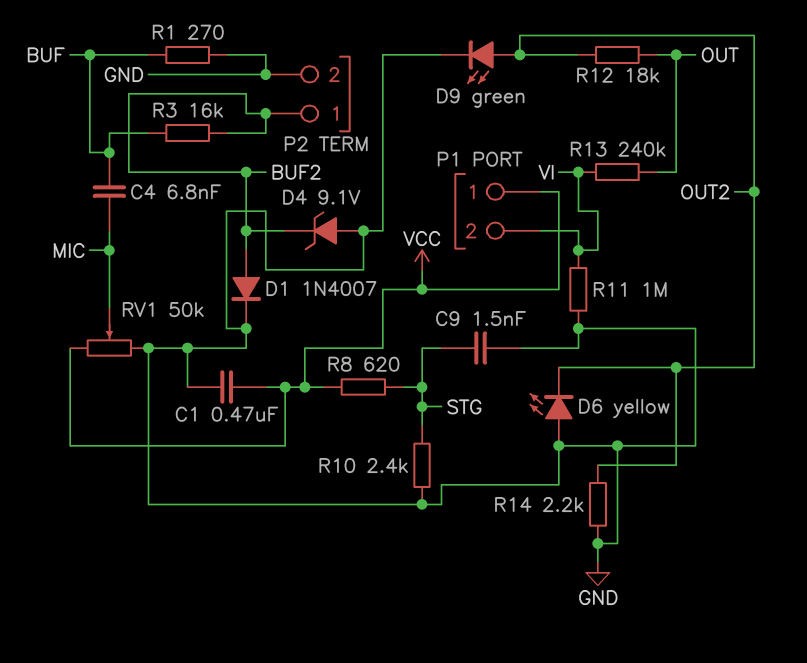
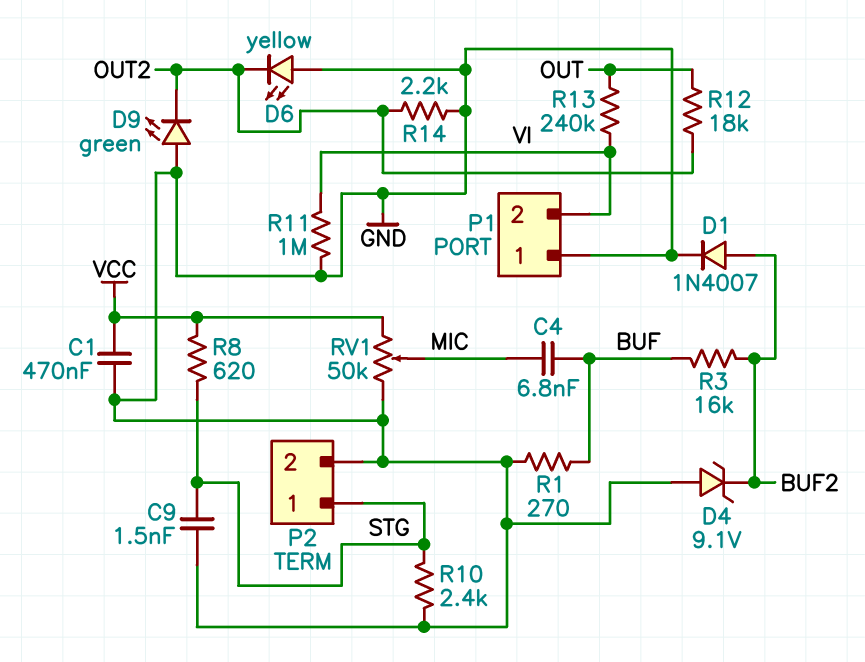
D9: LED green (A OUT2, K GND) -> LED green (A GND, K OUT2)
P1 pin 1: VCC -> GND
P2 pin 1: BUF2 -> STG

